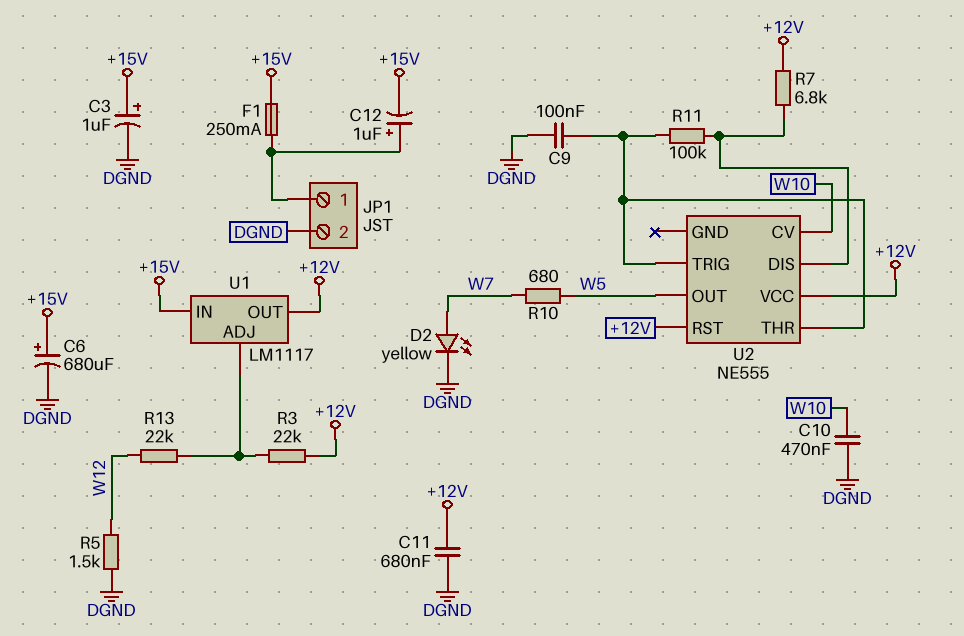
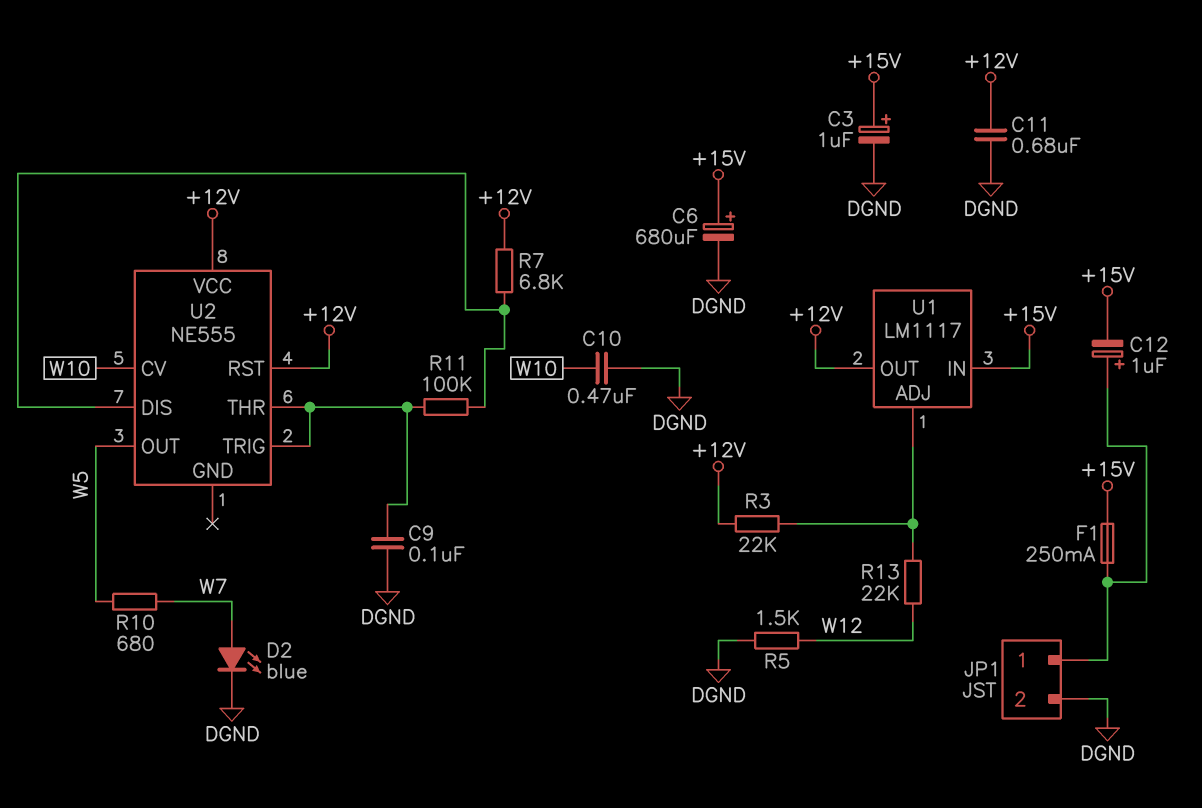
D2: LED yellow (A W7, K DGND) -> LED blue (A W7, K DGND)

